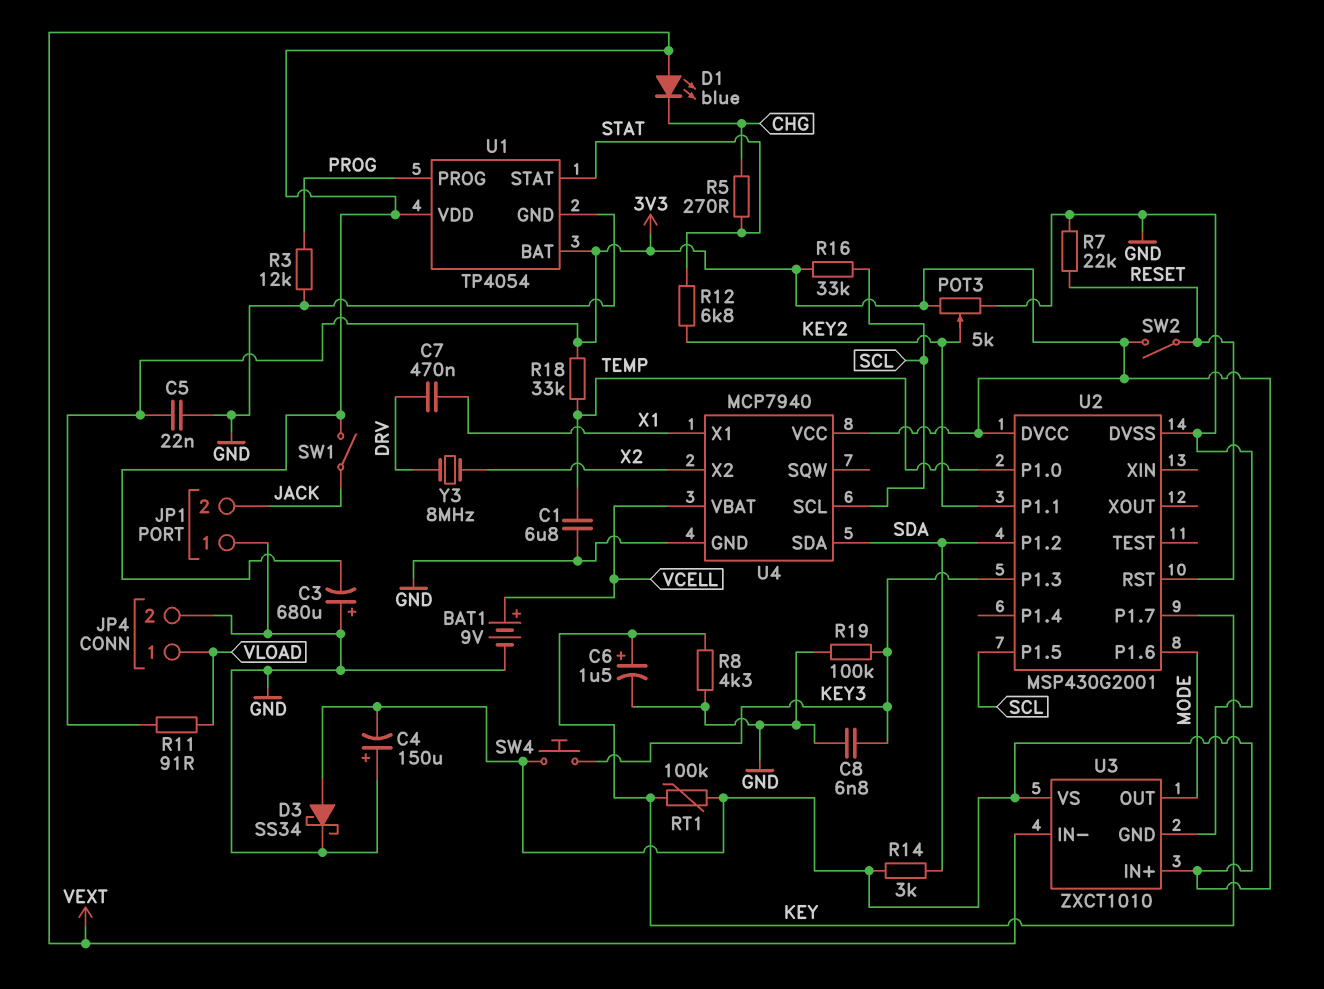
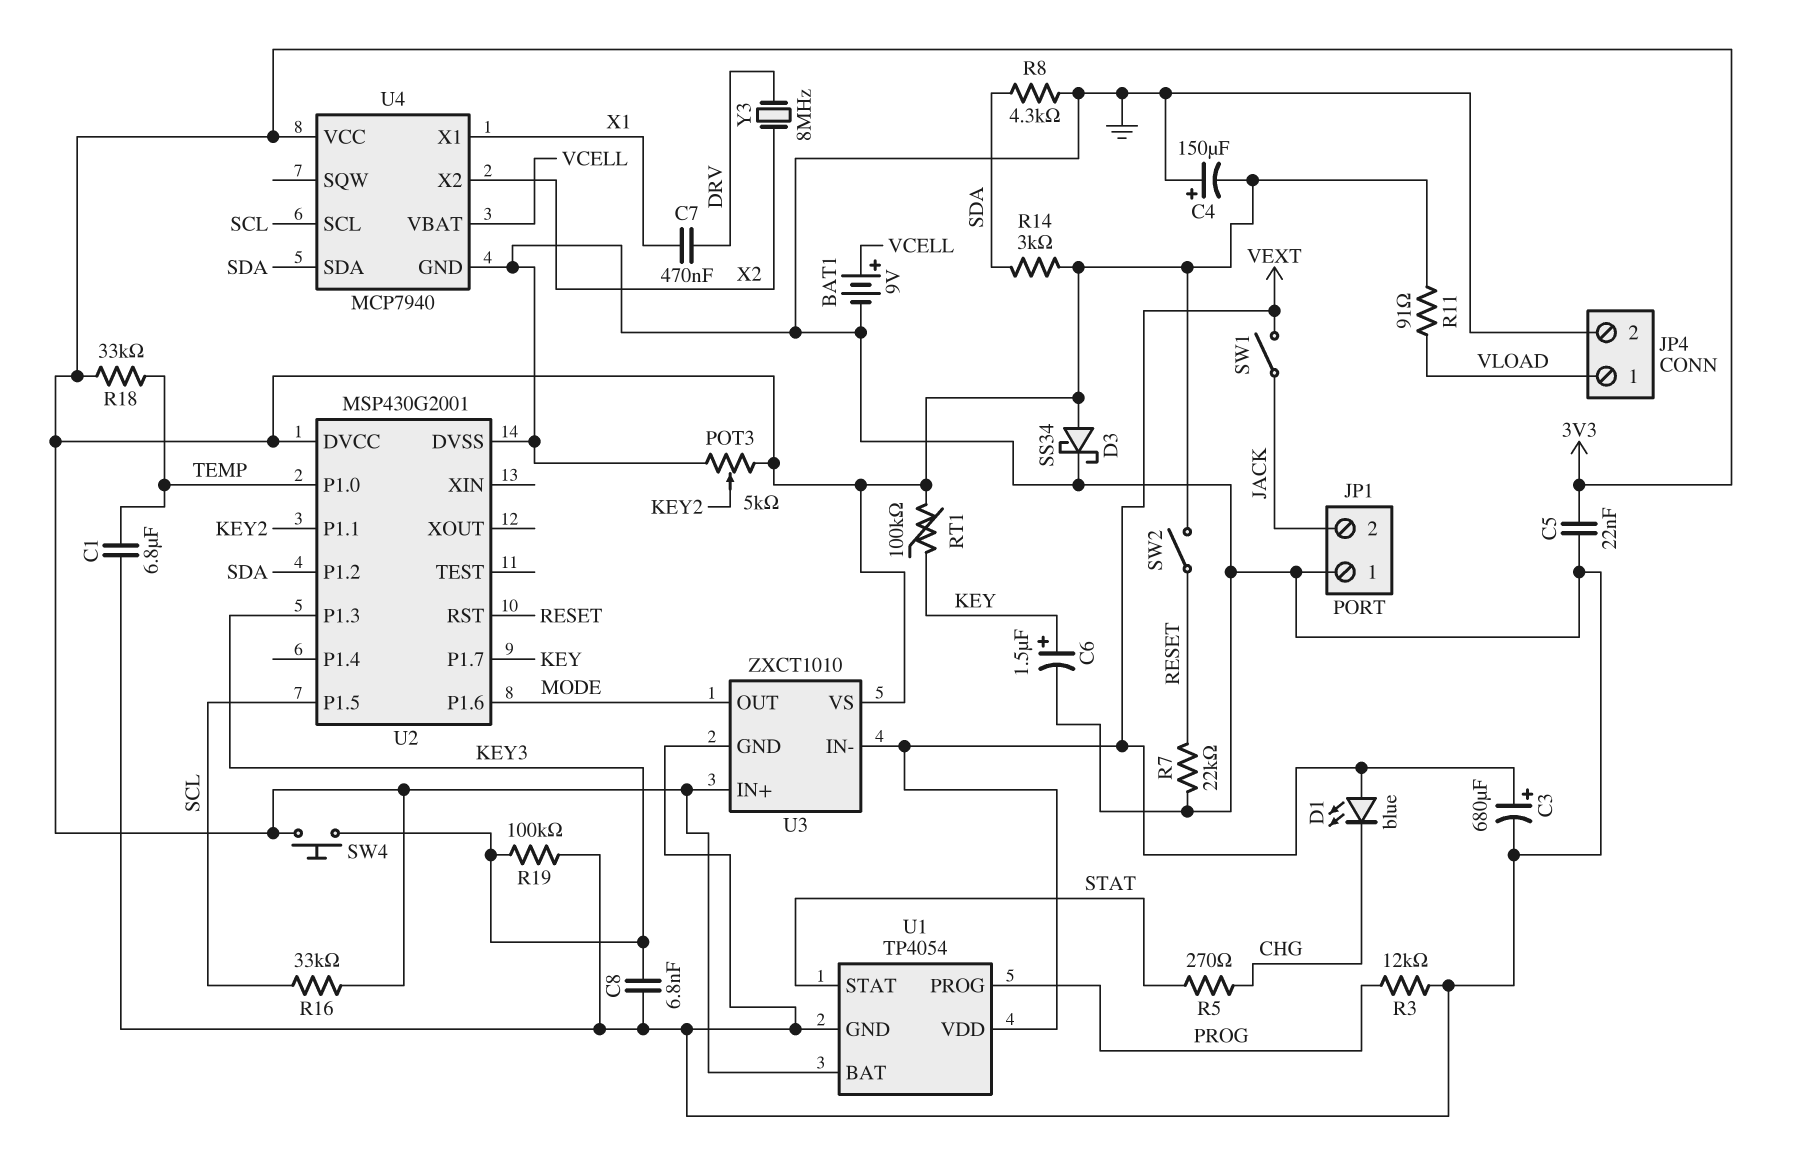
C3: 680uF (plus GND, minus VEXT) -> 680uF (plus VEXT, minus GND)
R8: 4.3k (GND, KEY) -> 4.3k (GND, SDA)
R12: 6.8k (KEY2, STAT) -> none

